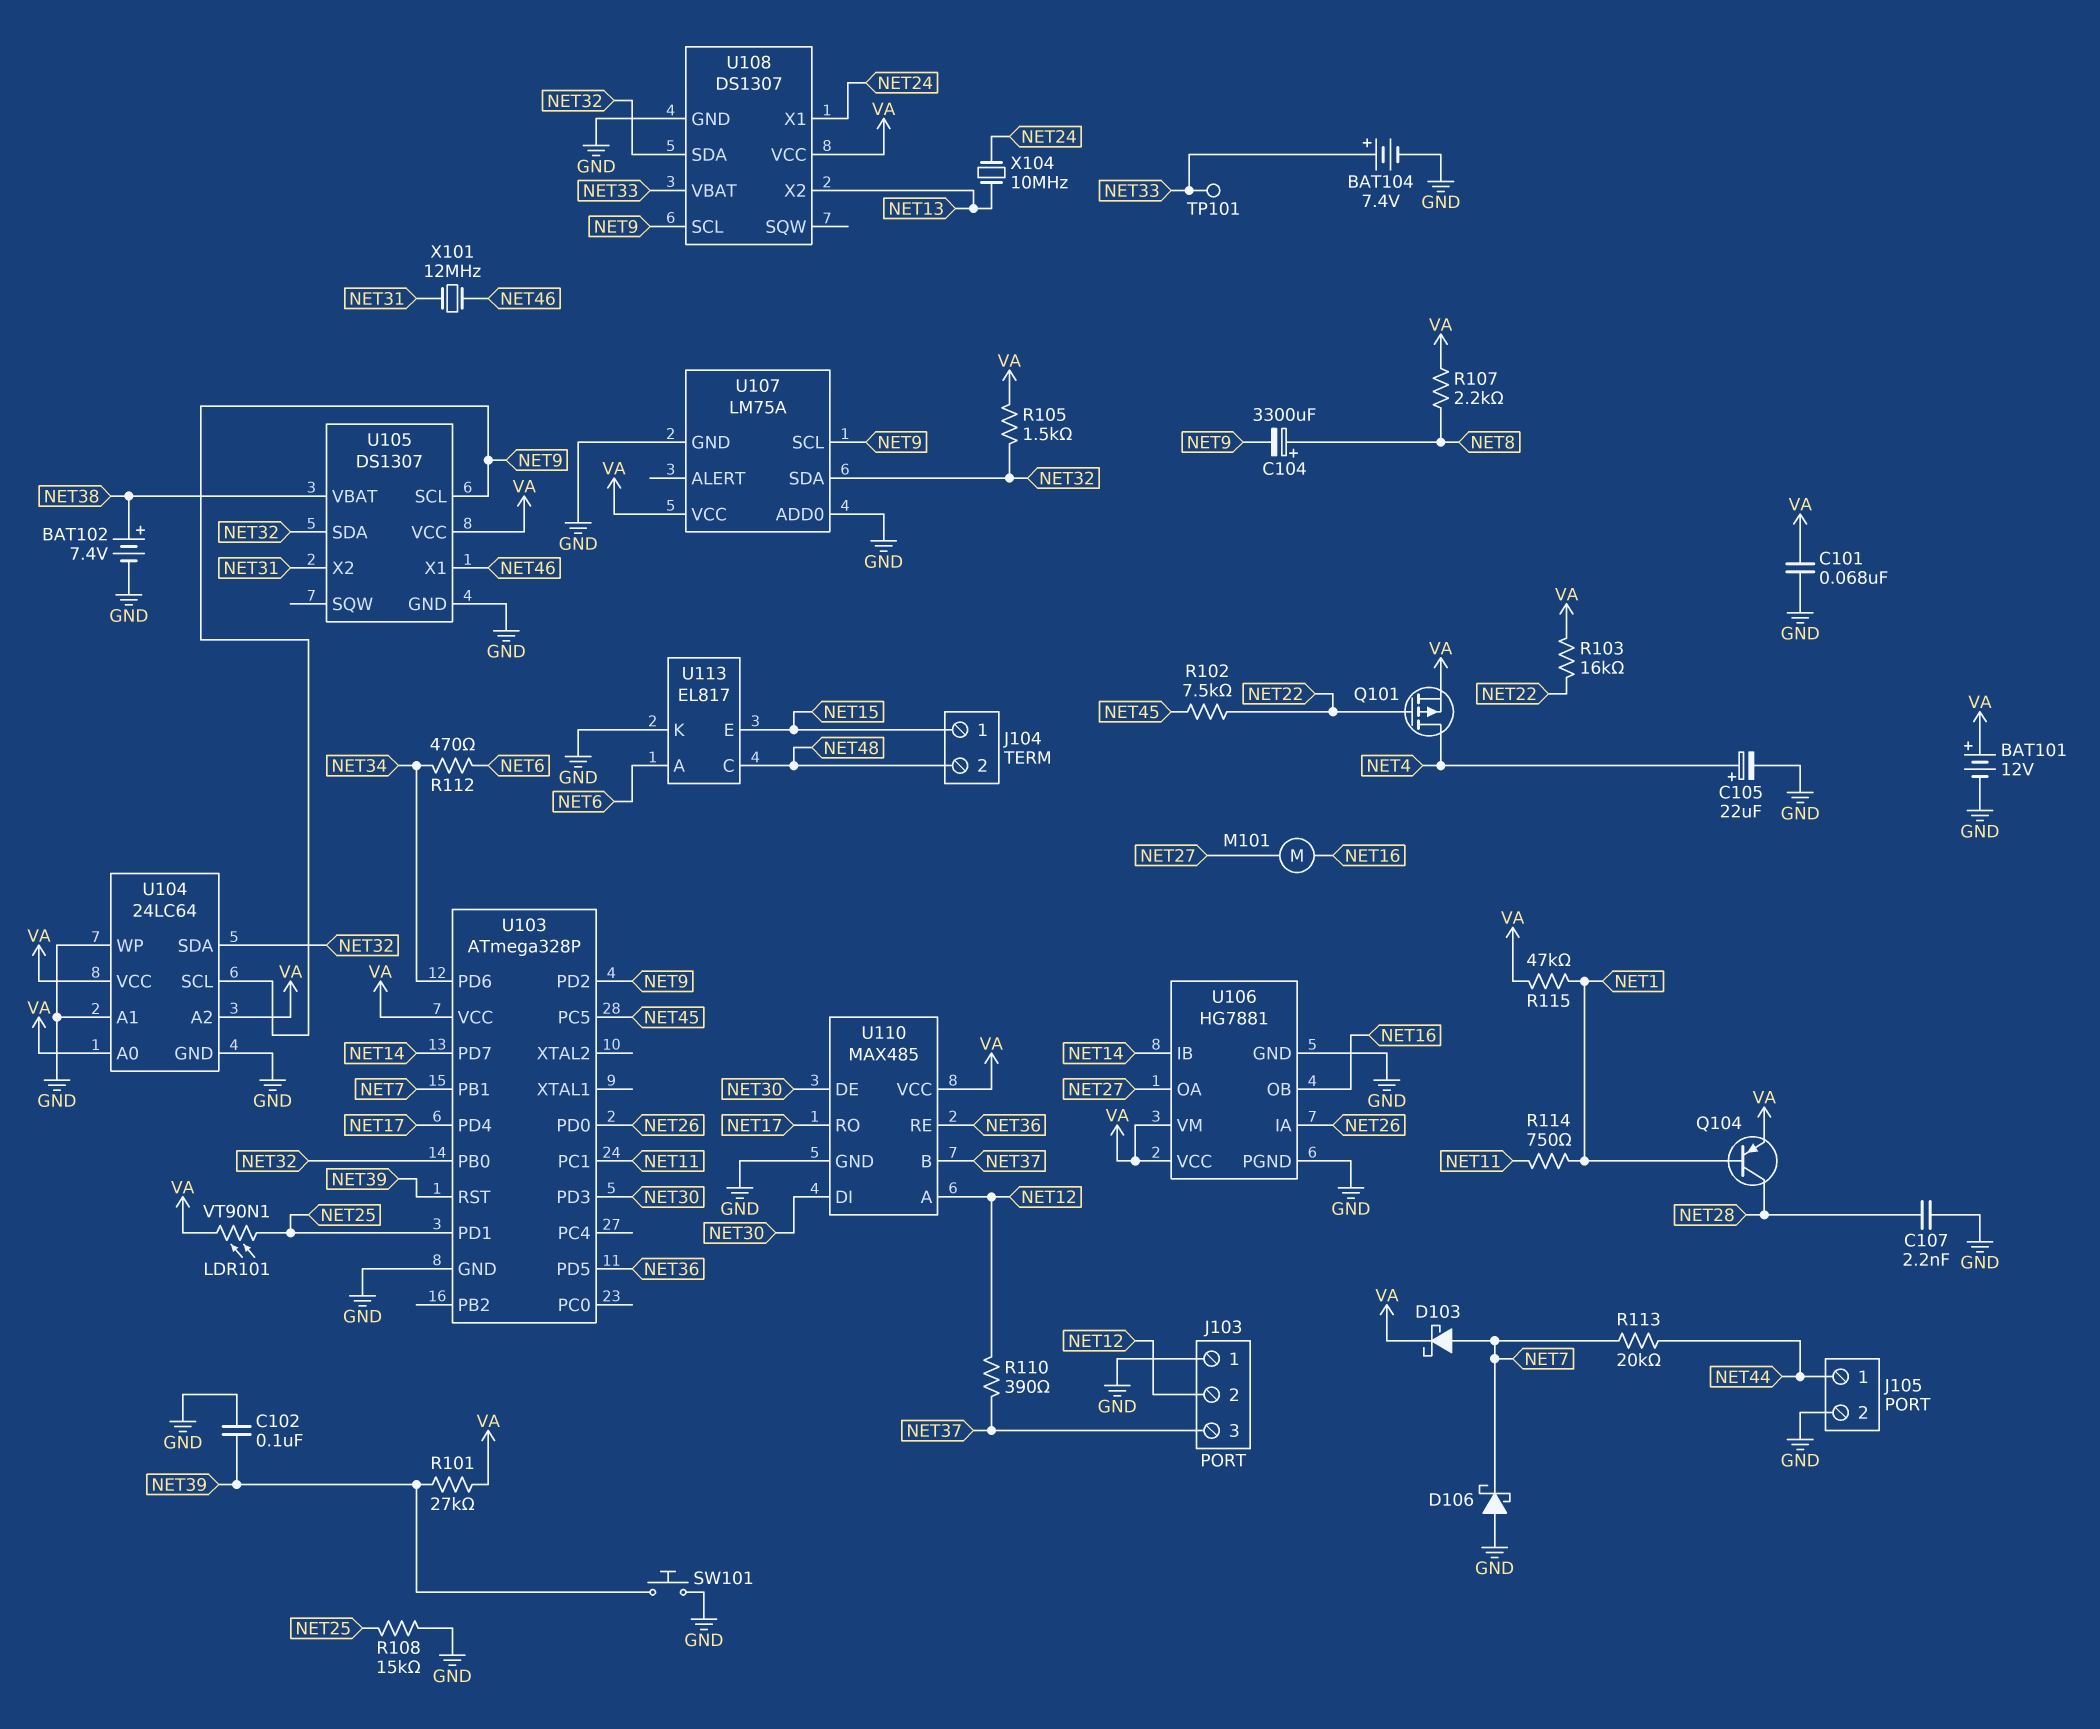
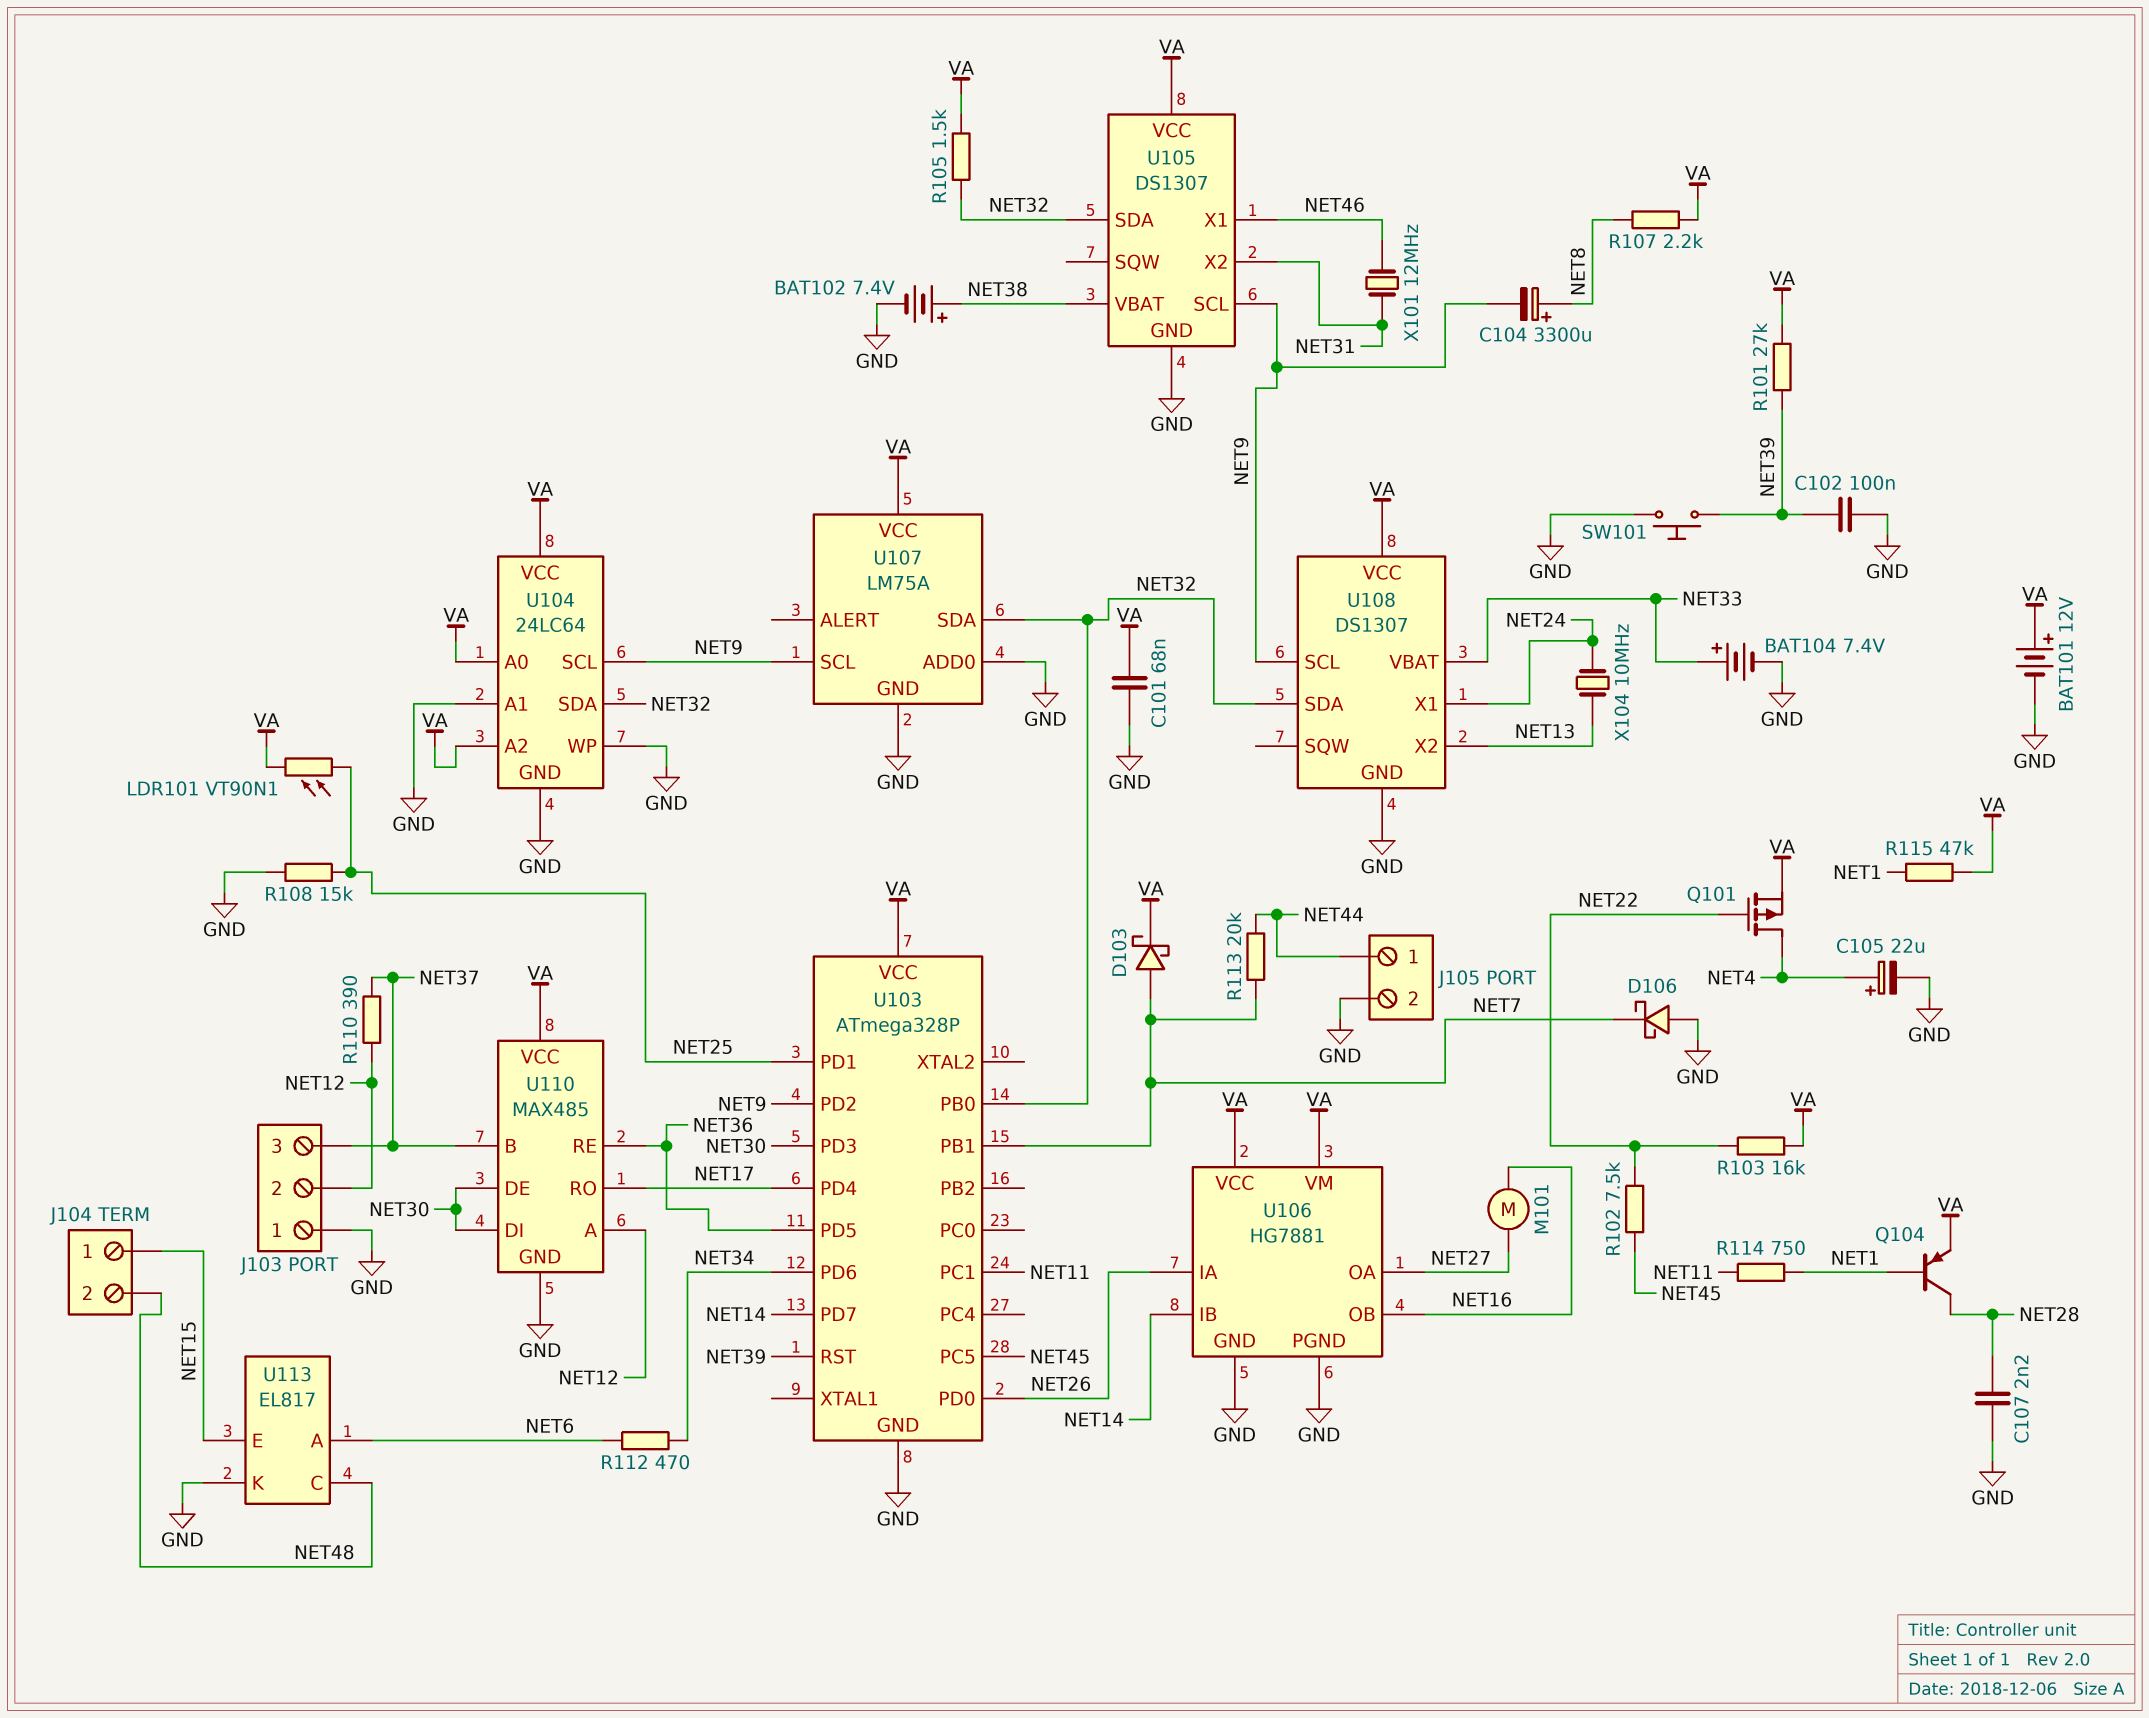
TP101: test point (NET33) -> none

